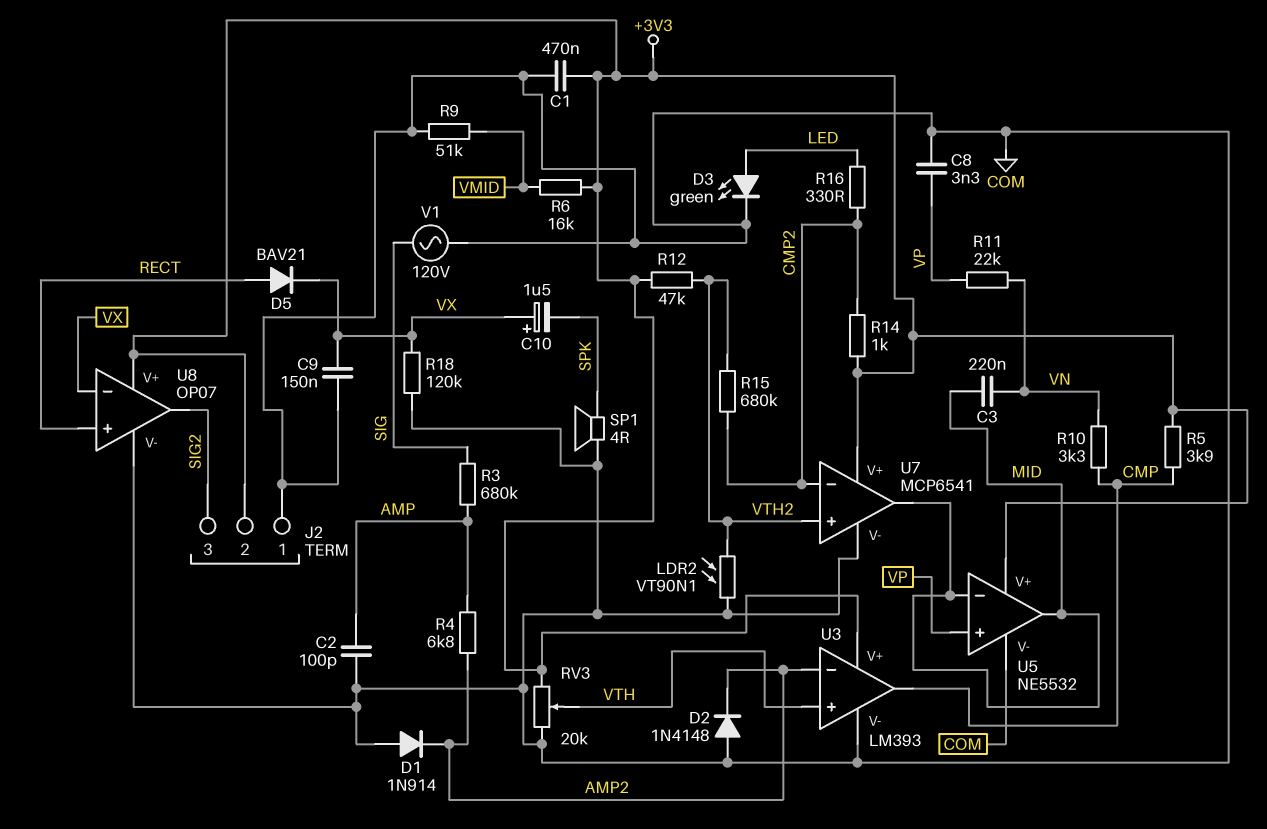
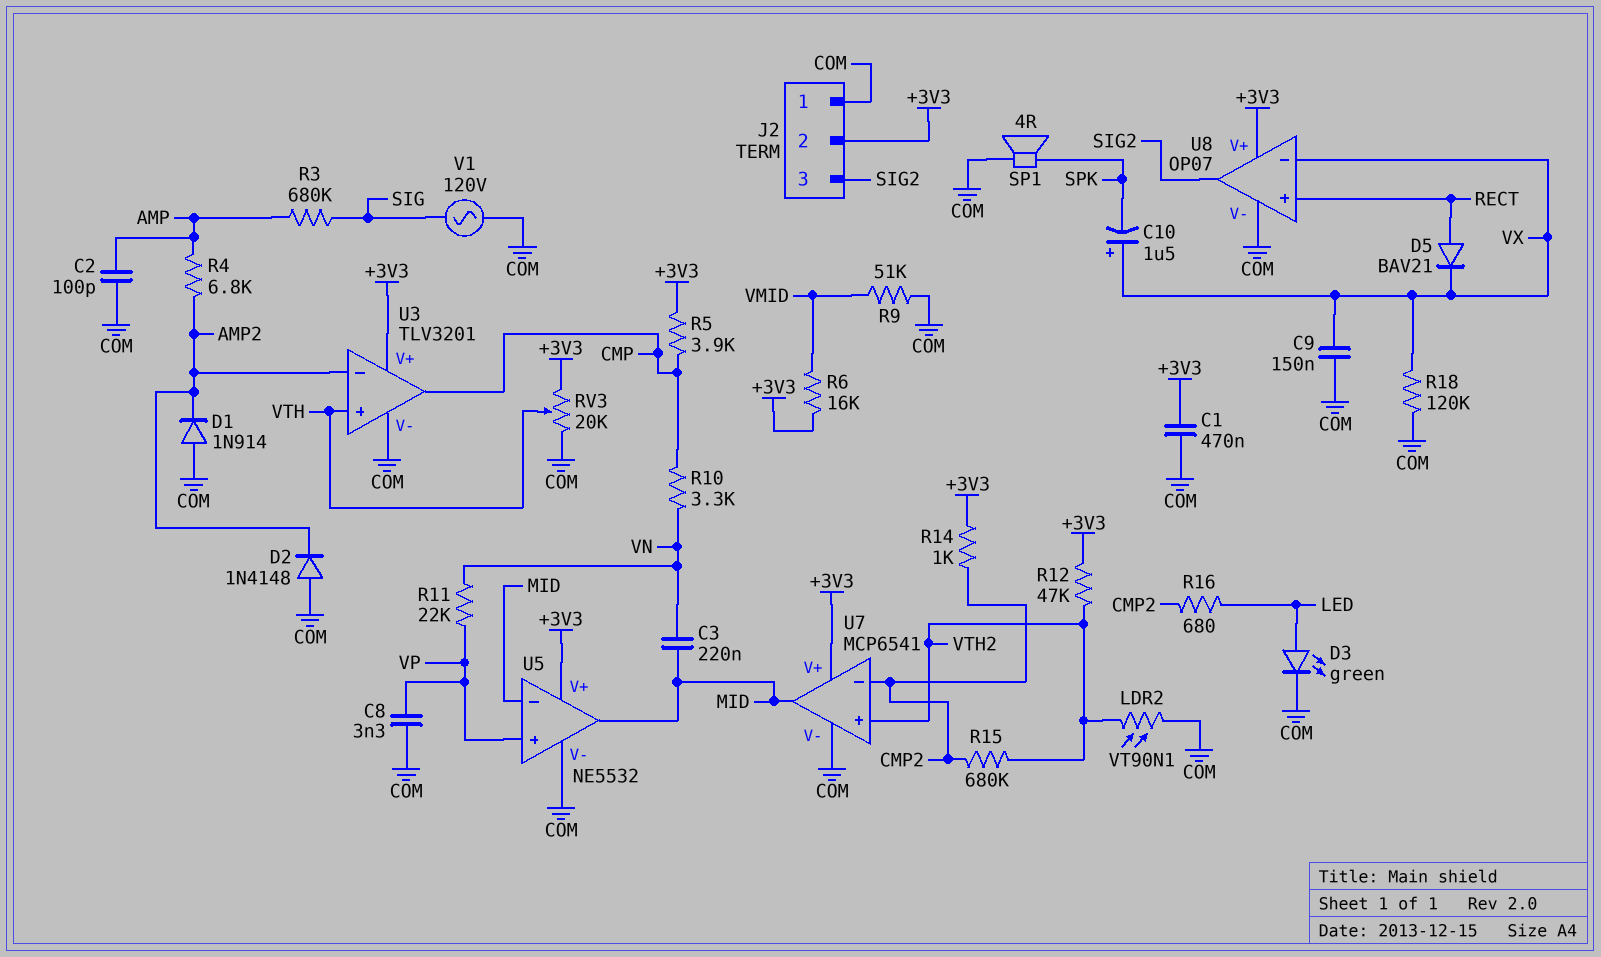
R16: 330 (CMP2, LED) -> 680 (CMP2, LED)
U3: LM393 -> TLV3201

